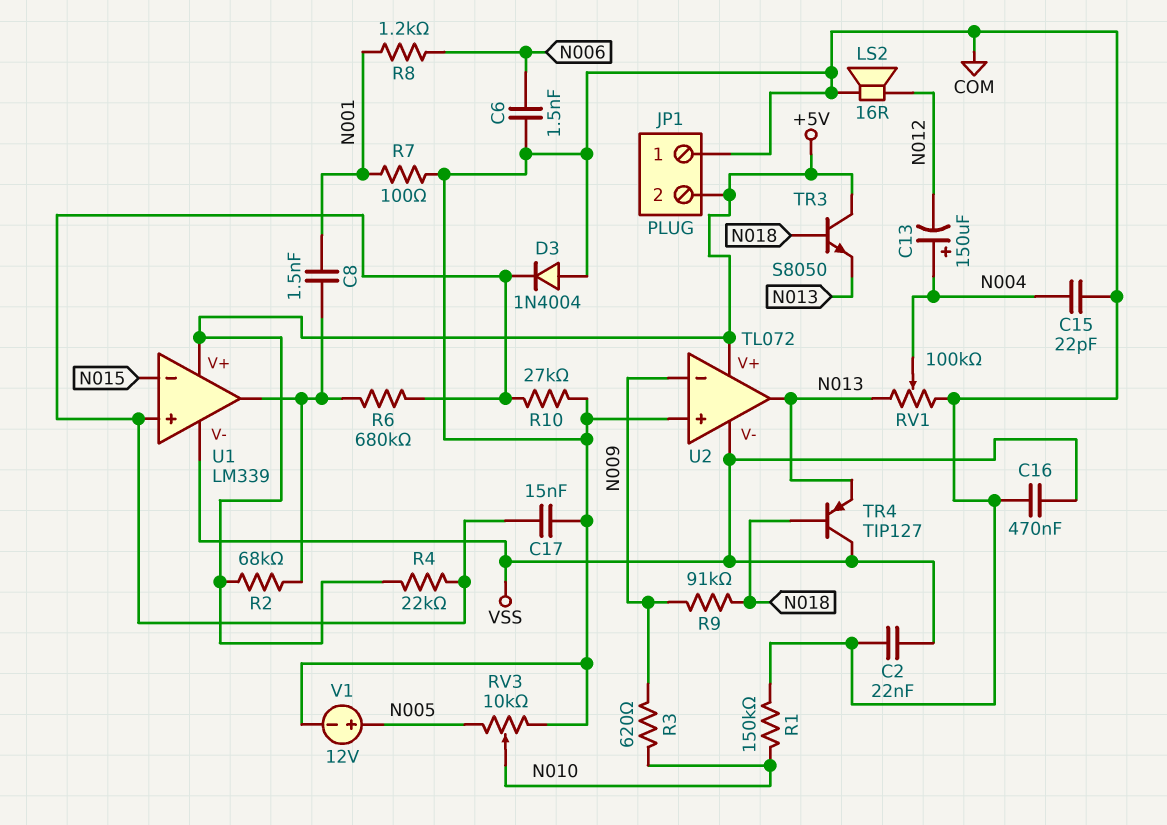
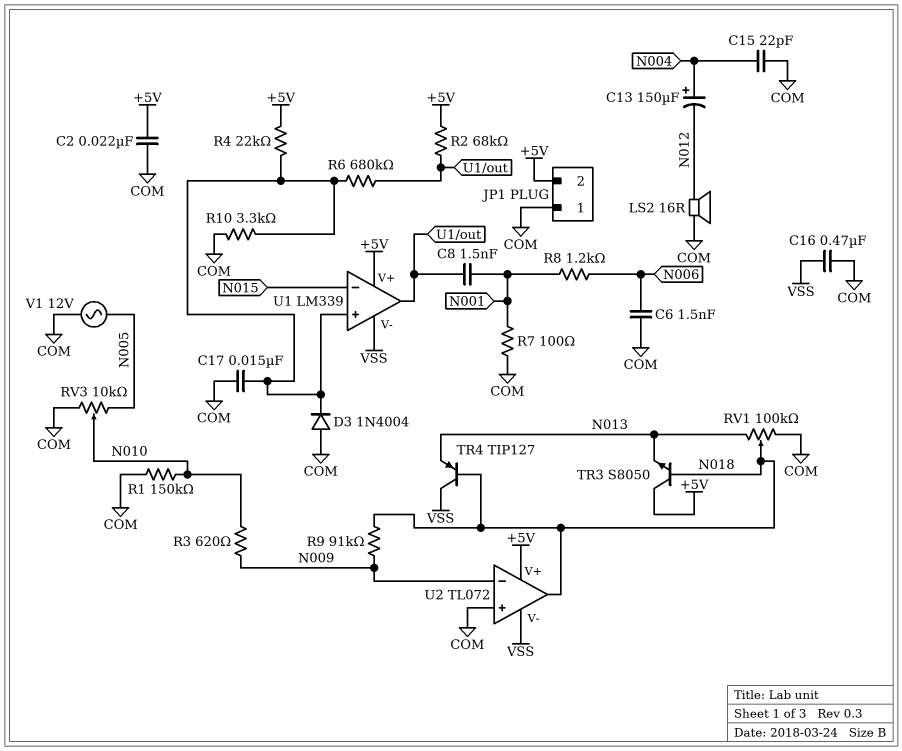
C2: 22nF (COM, VSS) -> 22nF (+5V, COM)
R10: 27k (COM, U1/in+) -> 3.3k (COM, U1/in+)
RV1: 100k (COM, N013, wiper N004) -> 100k (COM, N013, wiper N018)
U2 pin out: N013 -> N018
V1: 12V (plus N005, minus COM) -> AC 12V (COM, N005)

